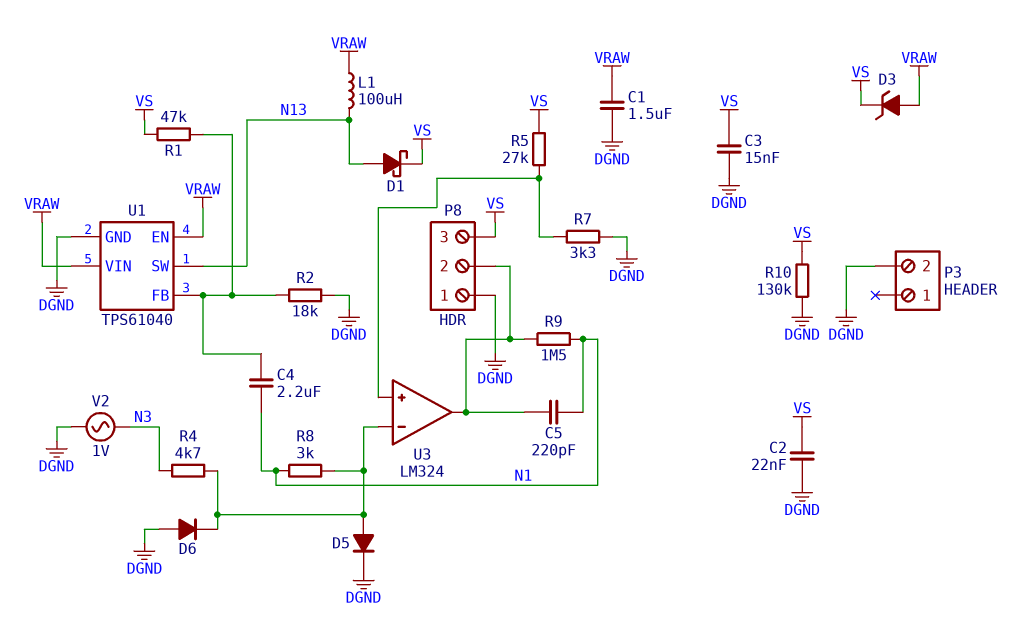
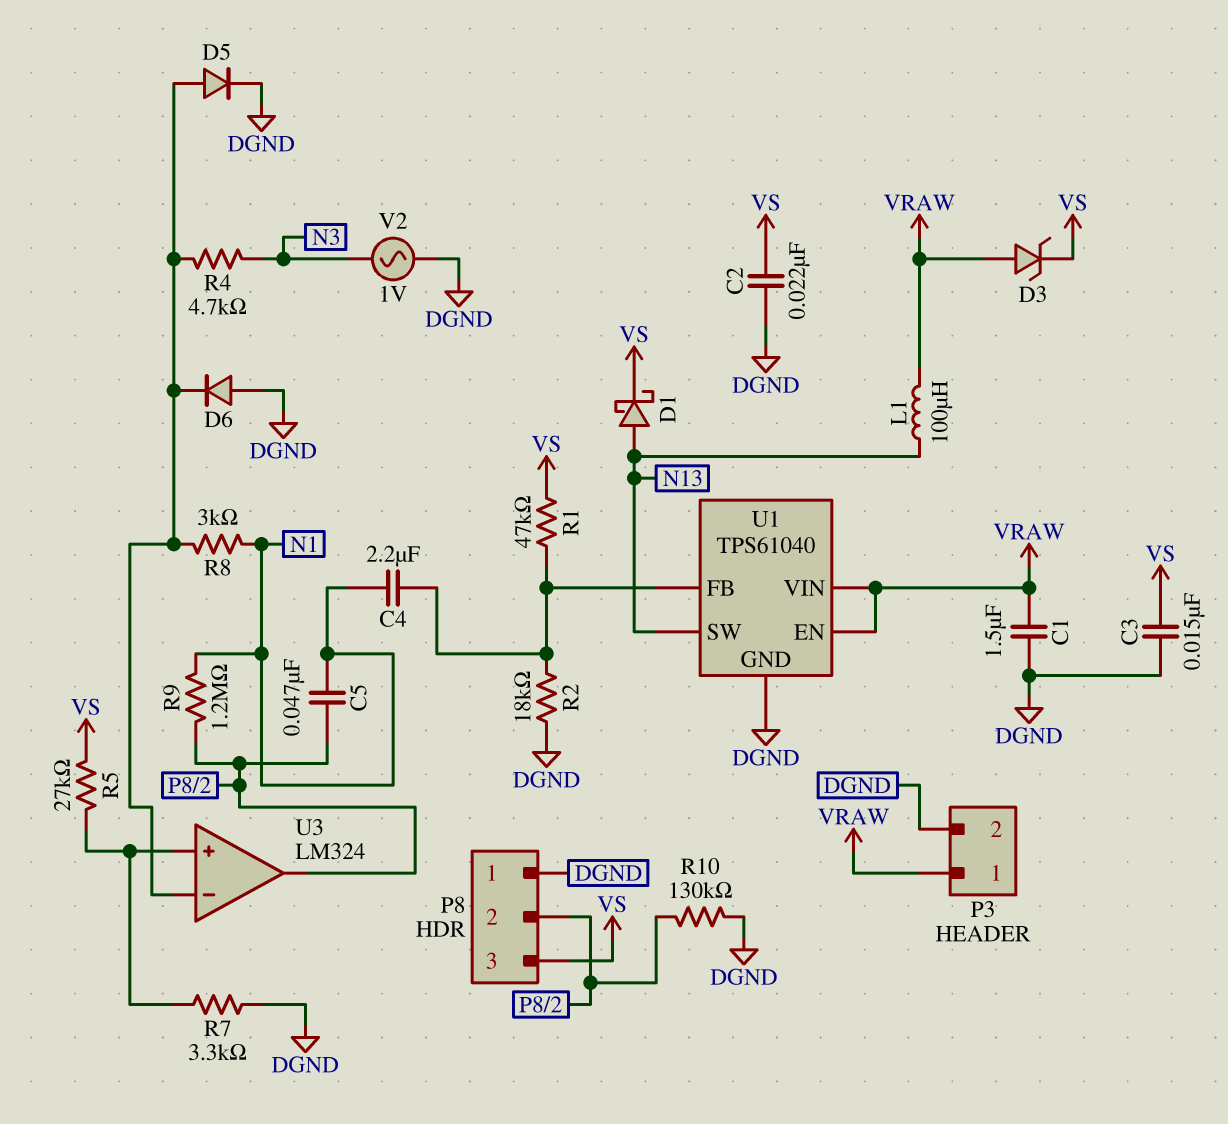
C5: 220pF (N1, P8/2) -> 47nF (N1, P8/2)
P3 pin 1: none -> VRAW
R9: 1.5M (N1, P8/2) -> 1.2M (N1, P8/2)
R10: 130k (DGND, VS) -> 130k (DGND, P8/2)

